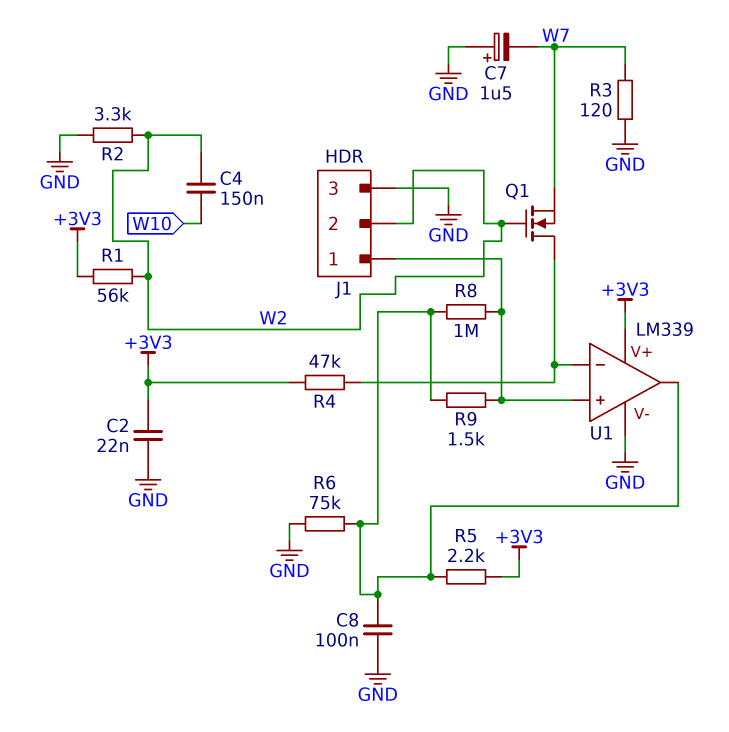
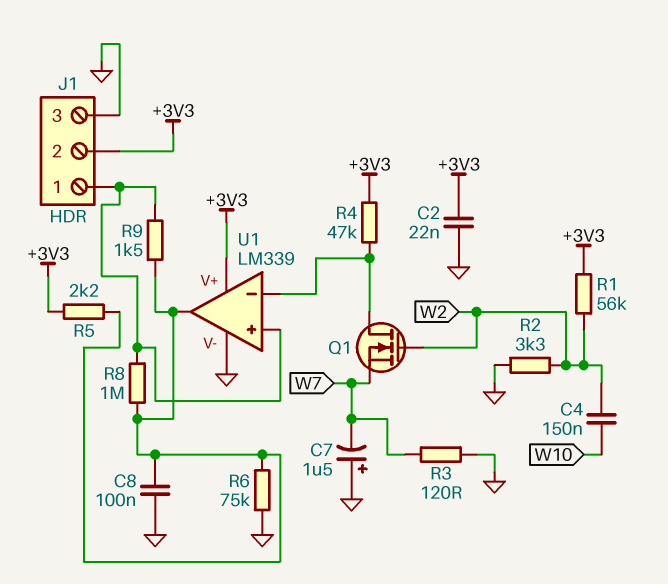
J1 pin 2: W2 -> +3V3

